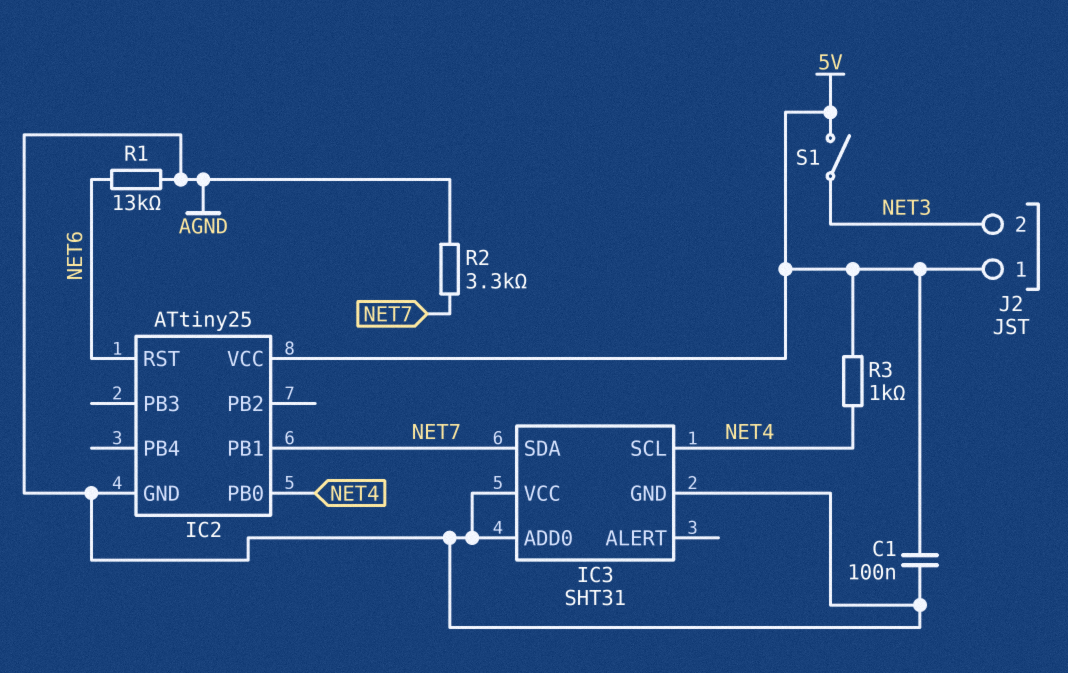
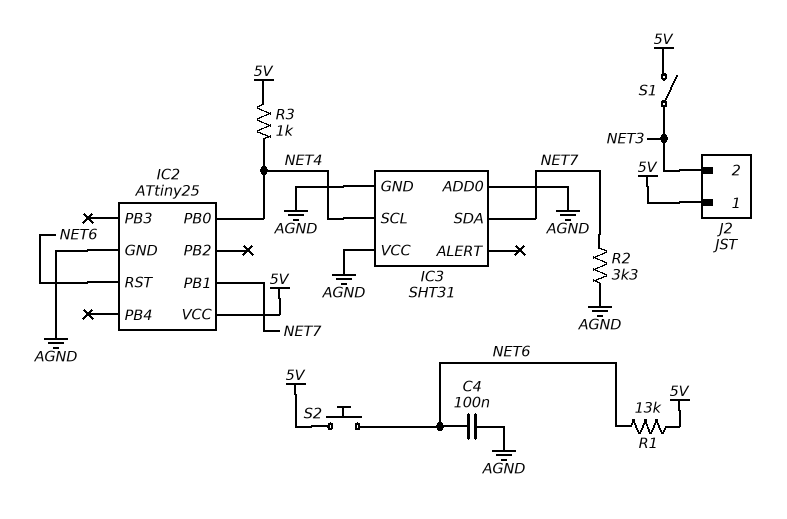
C1: 100nF (5V, AGND) -> none
C4: none -> 100nF (AGND, NET6)
R1: 13k (AGND, NET6) -> 13k (5V, NET6)
S2: none -> button (5V, NET6)

